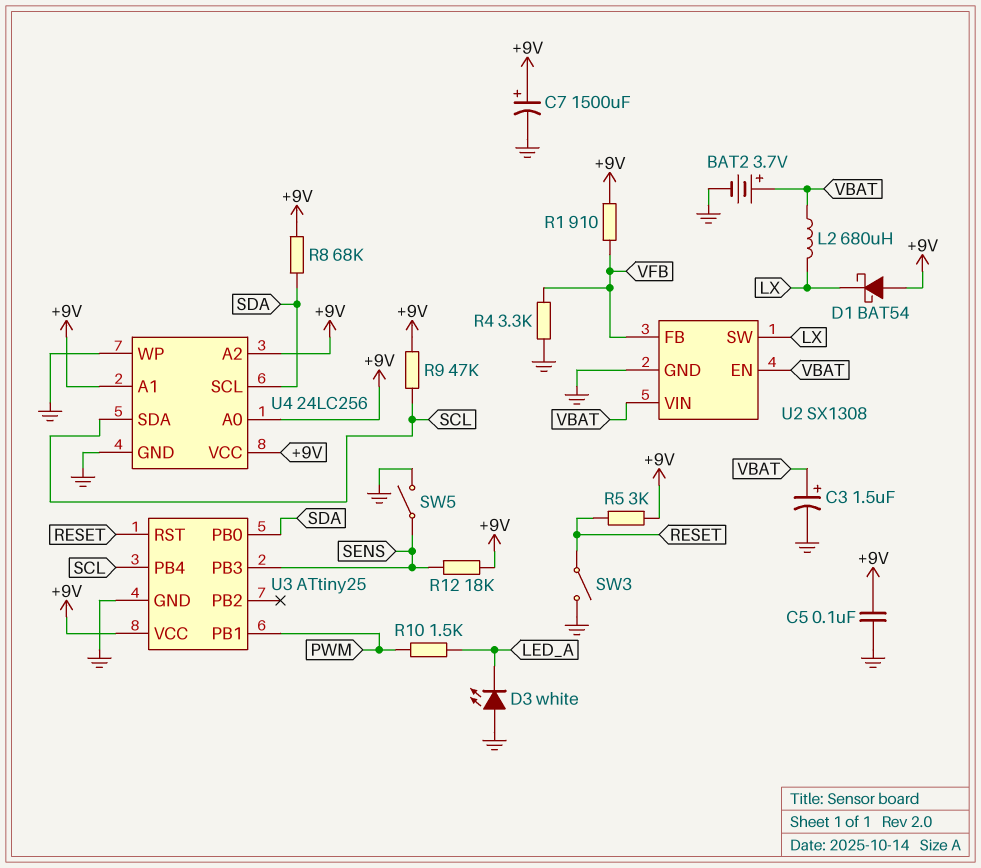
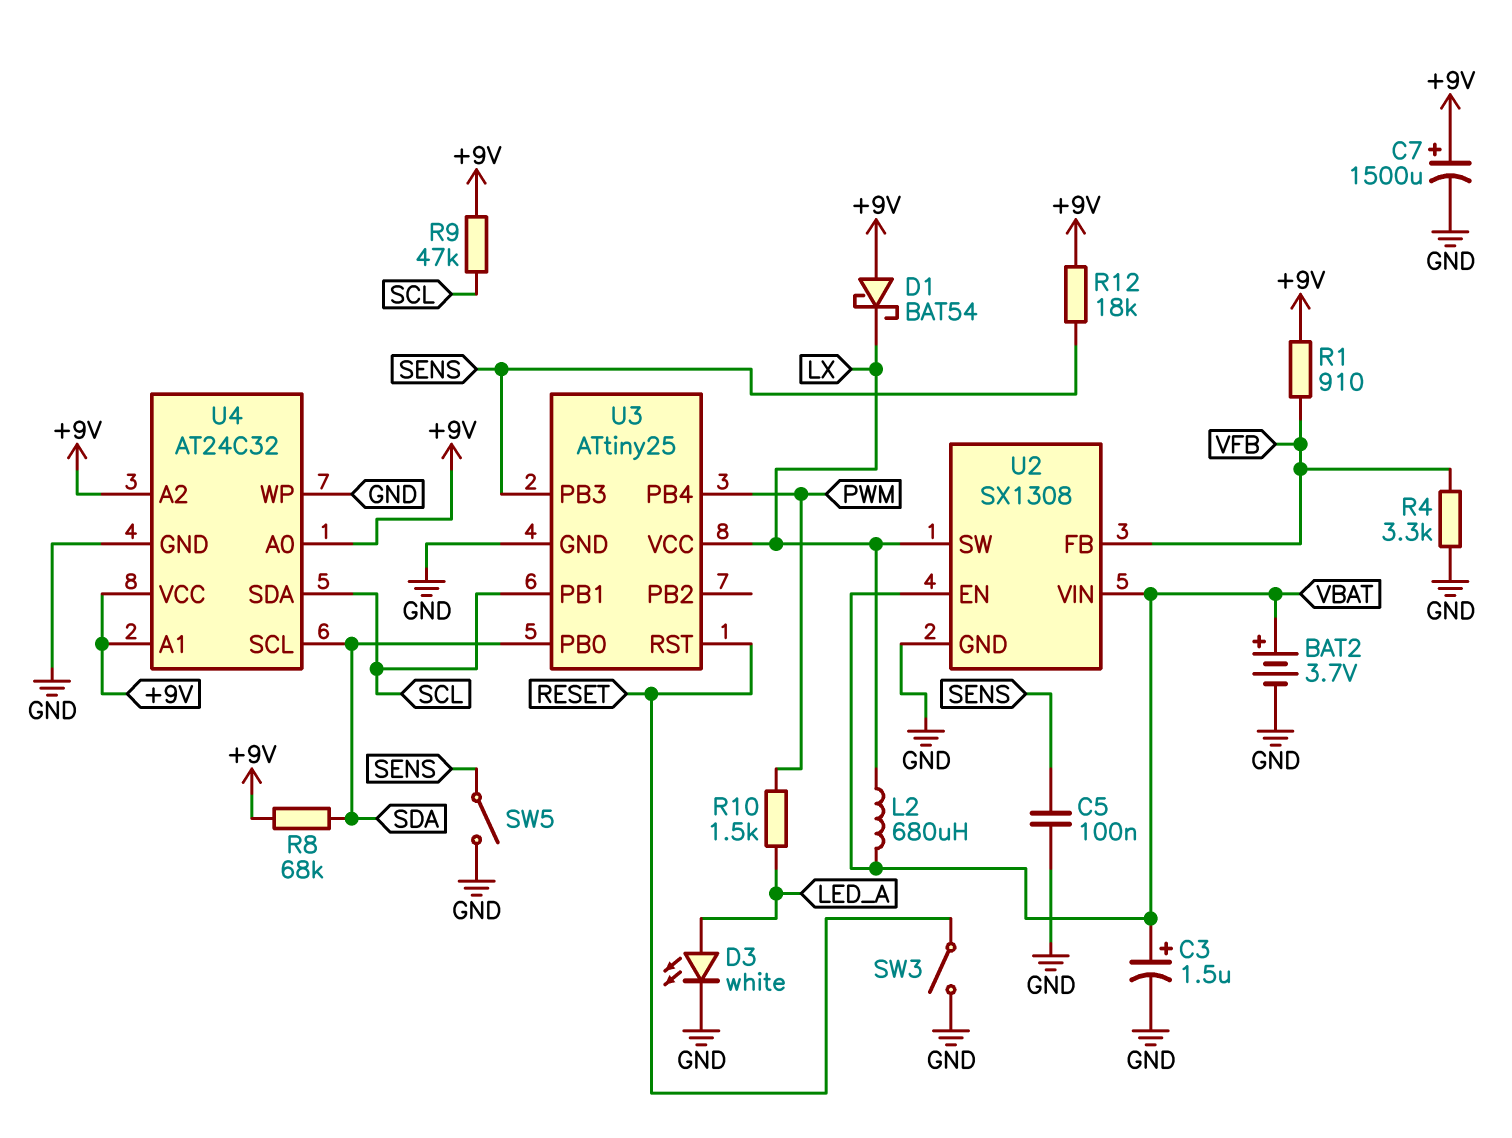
C5: 100nF (+9V, GND) -> 100nF (GND, SENS)
D3: LED white (A GND, K LED_A) -> LED white (A LED_A, K GND)
R5: 3k (+9V, RESET) -> none
U3 pin PB1: PWM -> SCL
U3 pin PB4: SCL -> PWM
U3 pin VCC: +9V -> LX
U4: 24LC256 -> AT24C32

